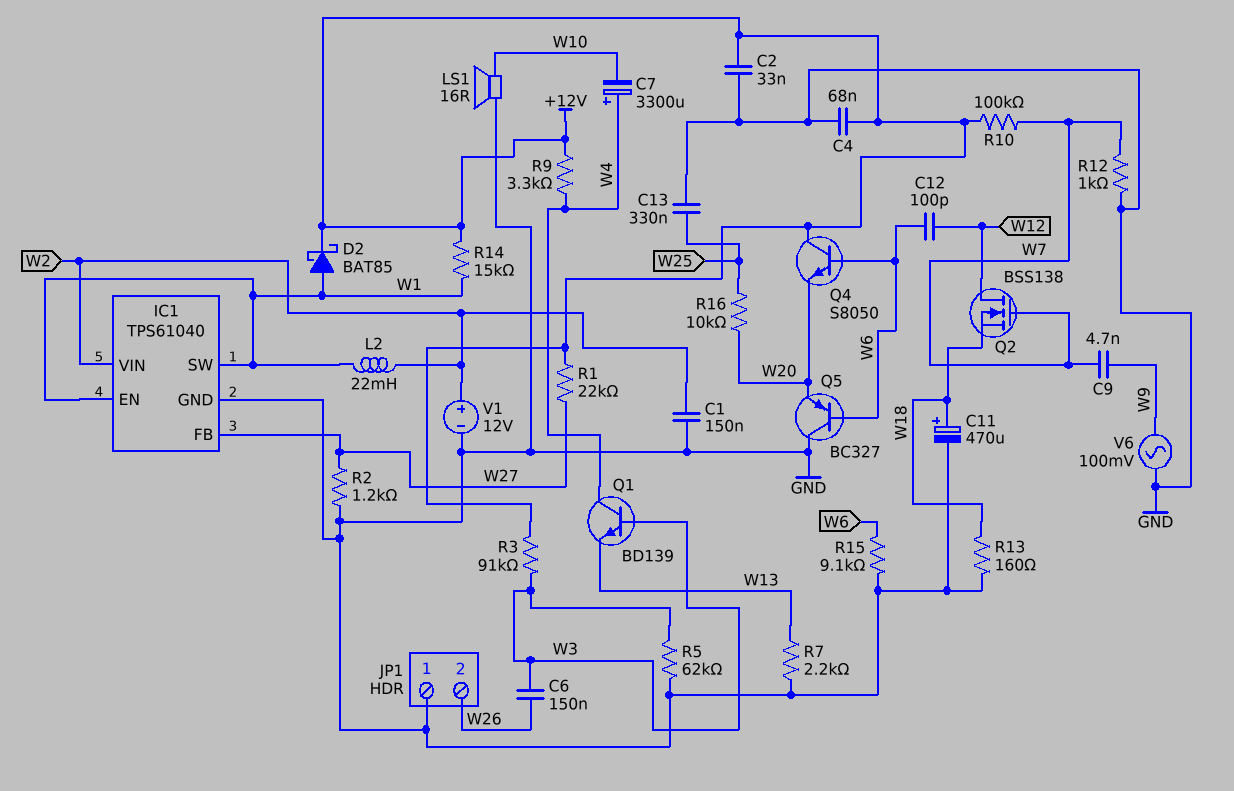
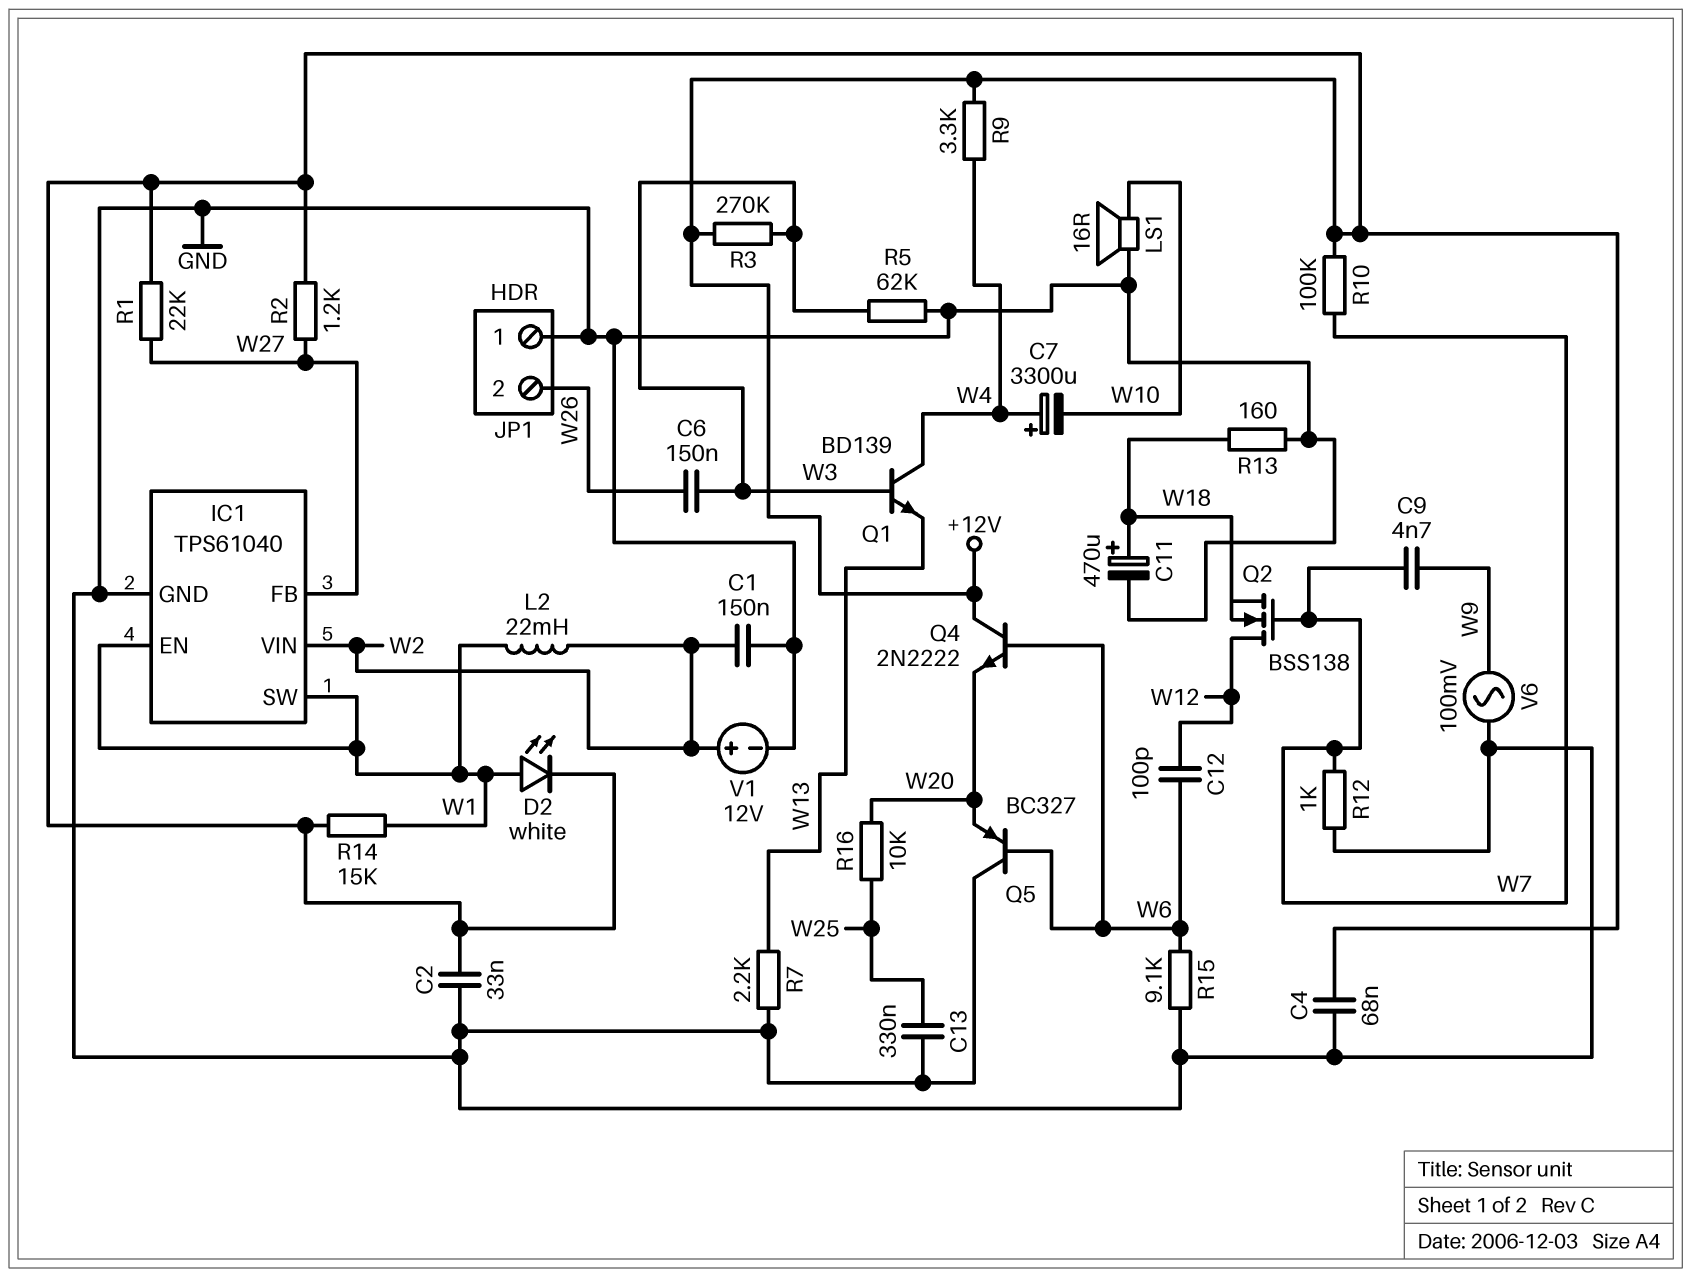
D2: schottky BAT85 (A W1, K +12V) -> LED white (A W1, K +12V)
Q4: NPN S8050 (B W6, C +12V, E W20) -> NPN 2N2222 (B W6, C +12V, E W20)
R2: 1.2k (GND, W27) -> 1.2k (+12V, W27)
R3: 91k (+12V, W3) -> 270k (+12V, W3)

